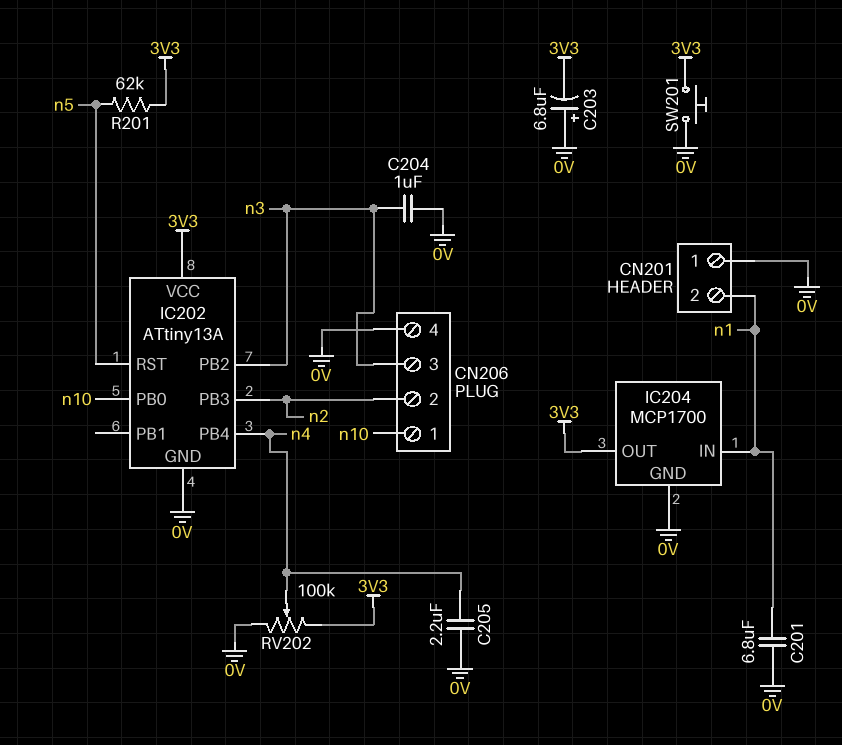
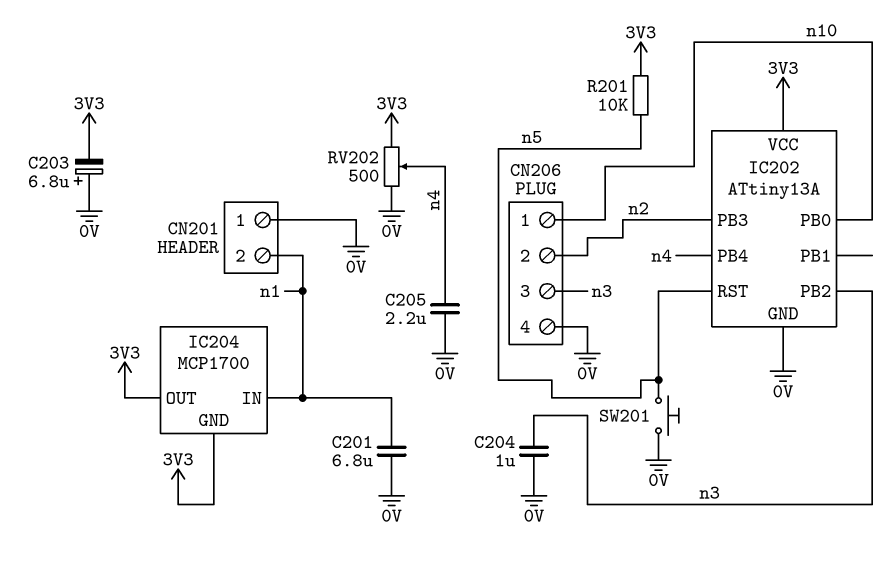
IC204 pin GND: 0V -> 3V3
R201: 62k (3V3, n5) -> 10k (3V3, n5)
RV202: 100k (0V, 3V3, wiper n4) -> 500 (0V, 3V3, wiper n4)
SW201: button (0V, 3V3) -> button (0V, n5)

